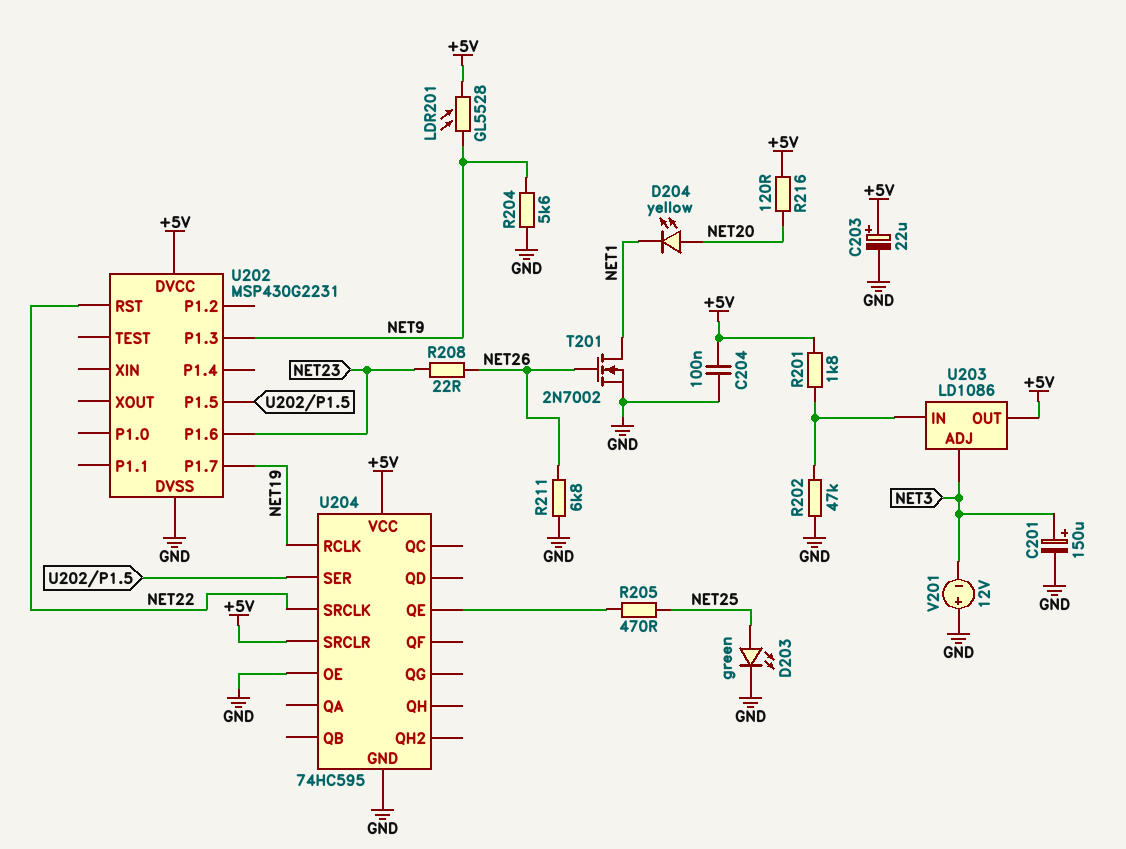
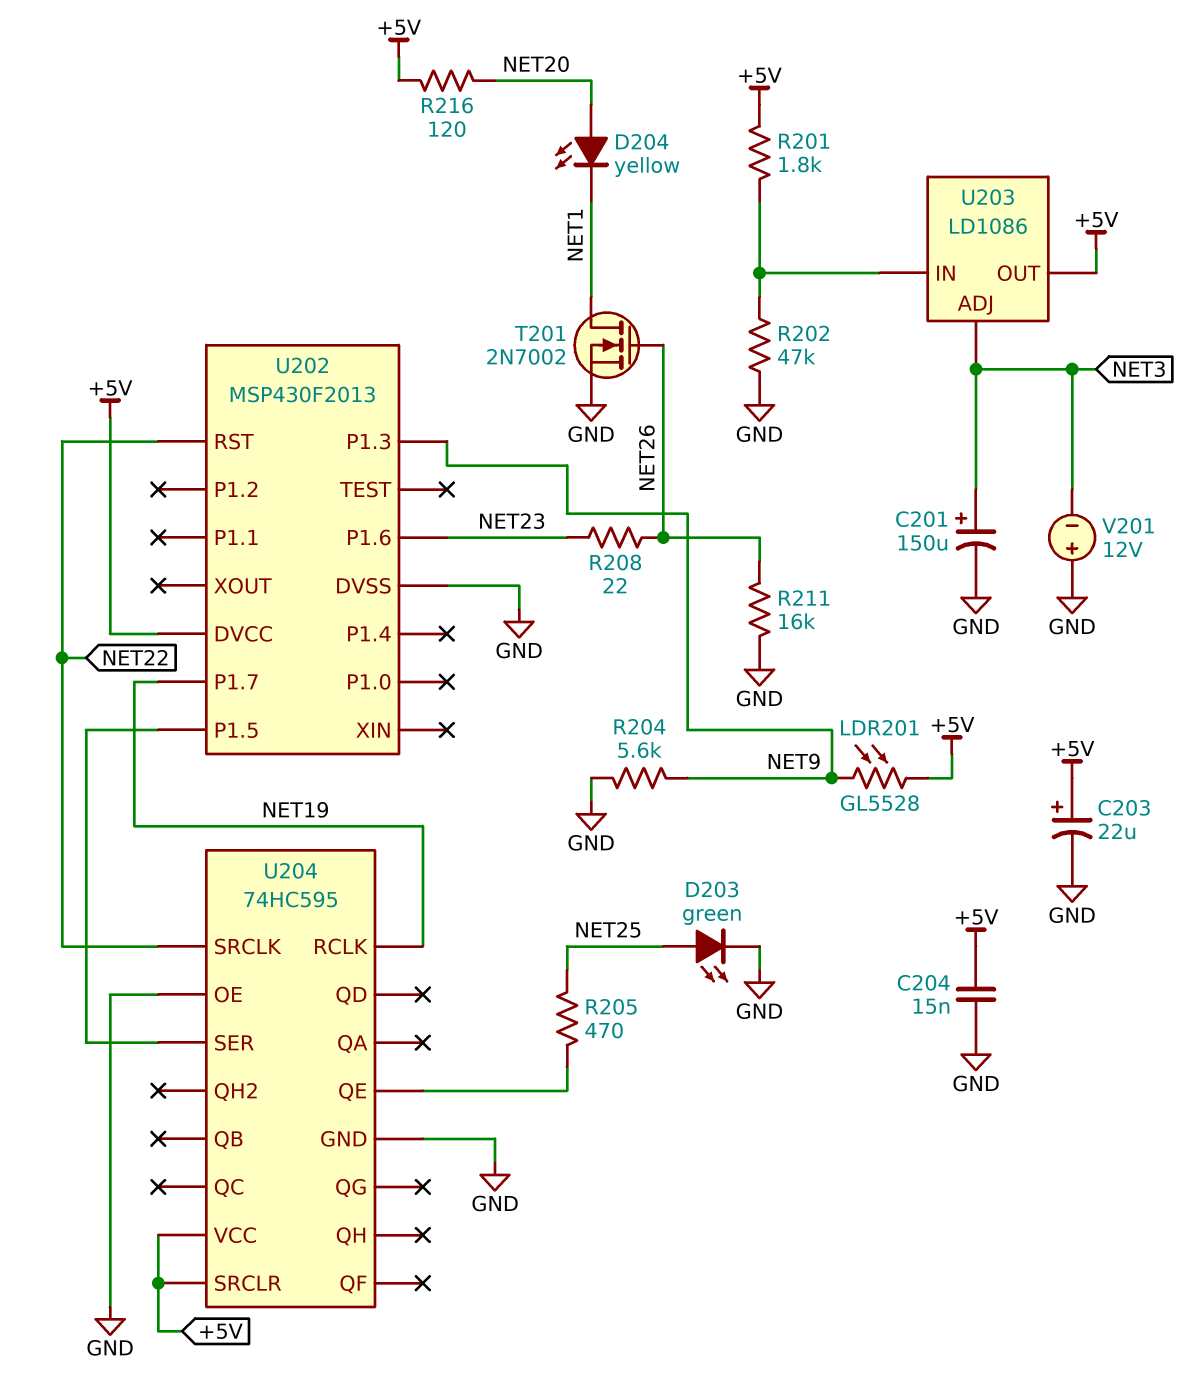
C204: 100nF (+5V, GND) -> 15nF (+5V, GND)
R211: 6.8k (GND, NET26) -> 16k (GND, NET26)
U202: MSP430G2231 -> MSP430F2013

